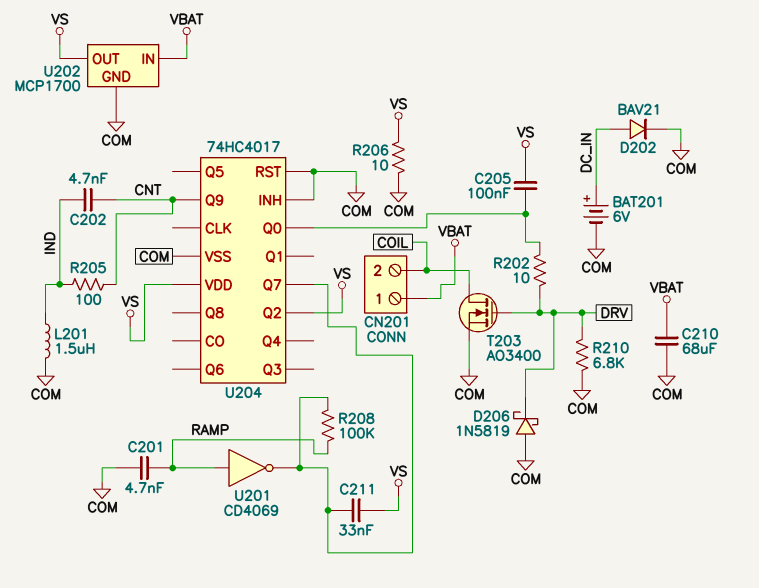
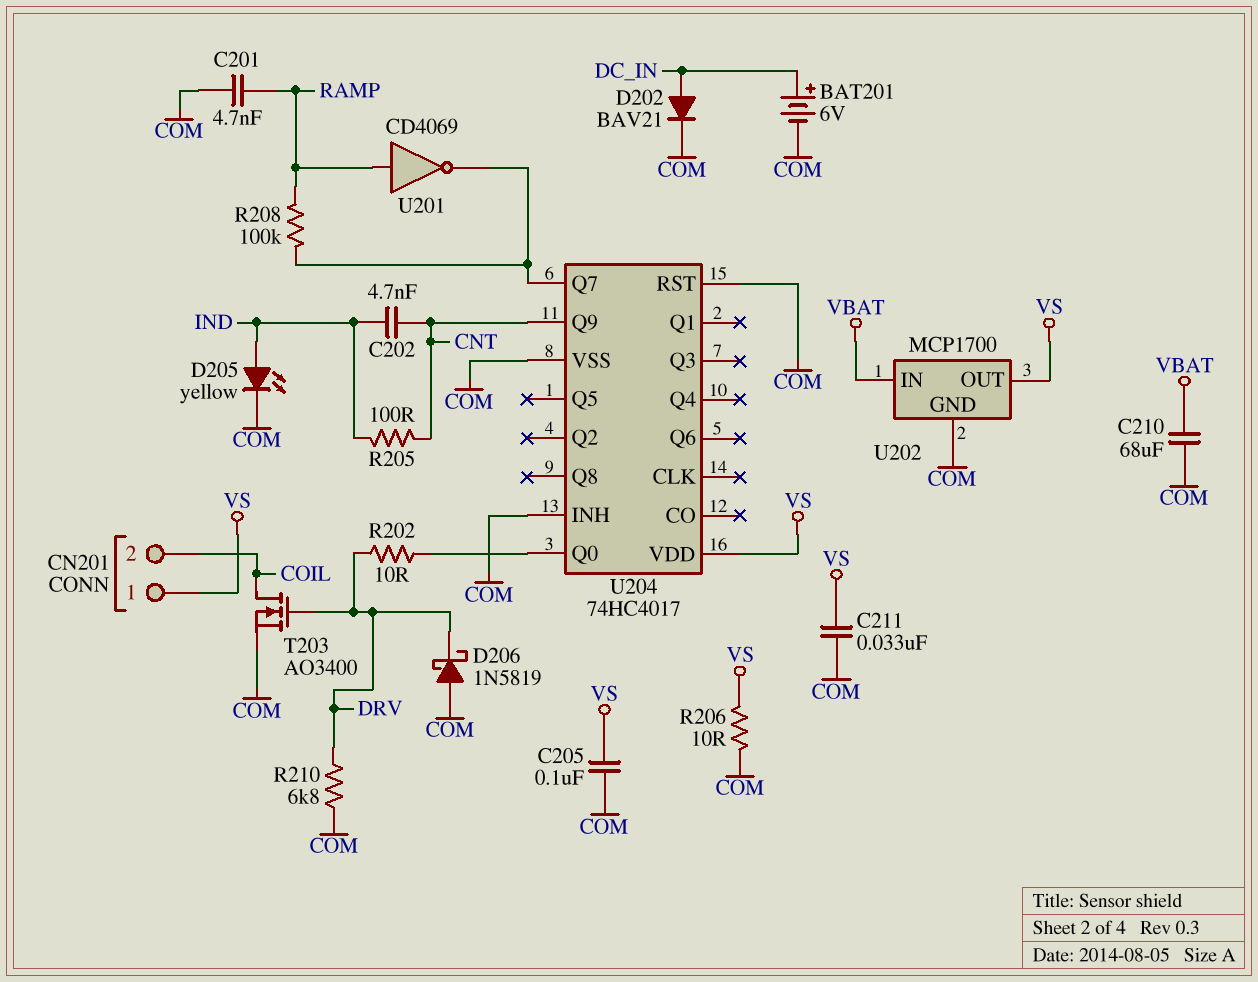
C205: 100nF (U204/Q0, VS) -> 100nF (COM, VS)
C211: 33nF (U204/Q7, VS) -> 33nF (COM, VS)
CN201 pin 1: VBAT -> VS
D205: none -> LED yellow (A IND, K COM)
L201: 1.5uH (COM, IND) -> none
U204 pin Q2: VS -> none

